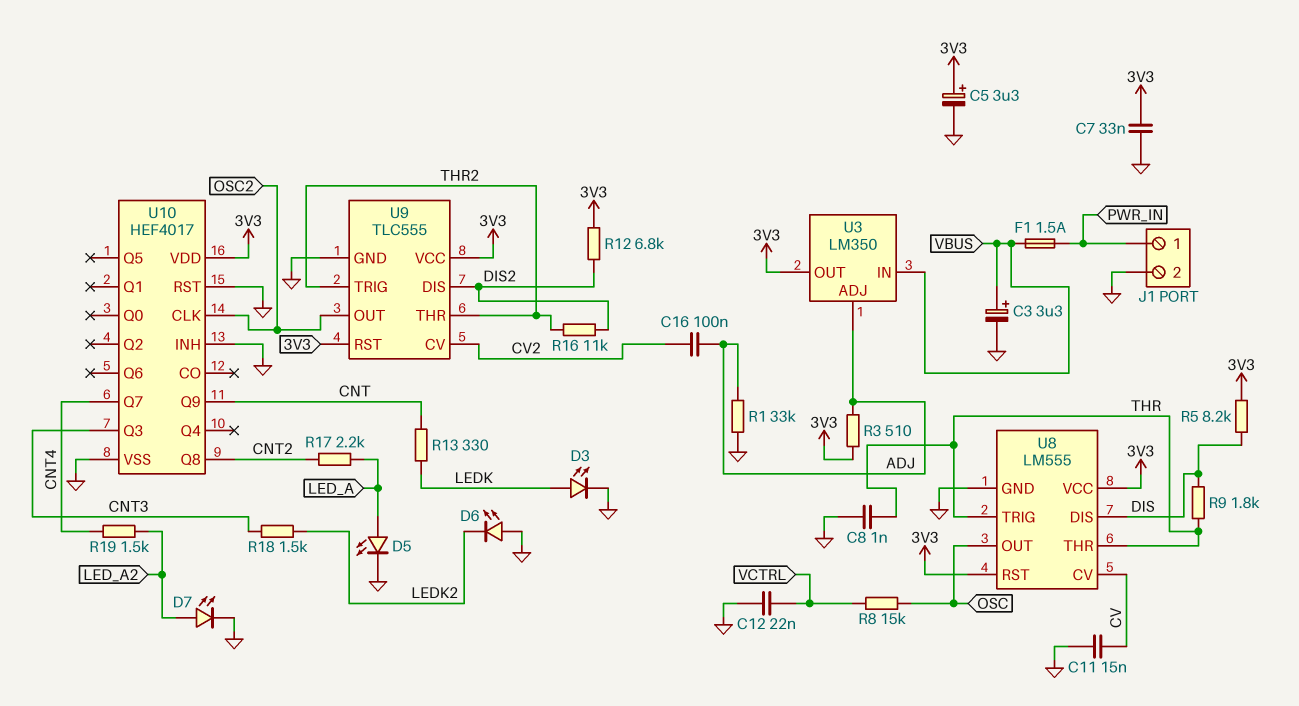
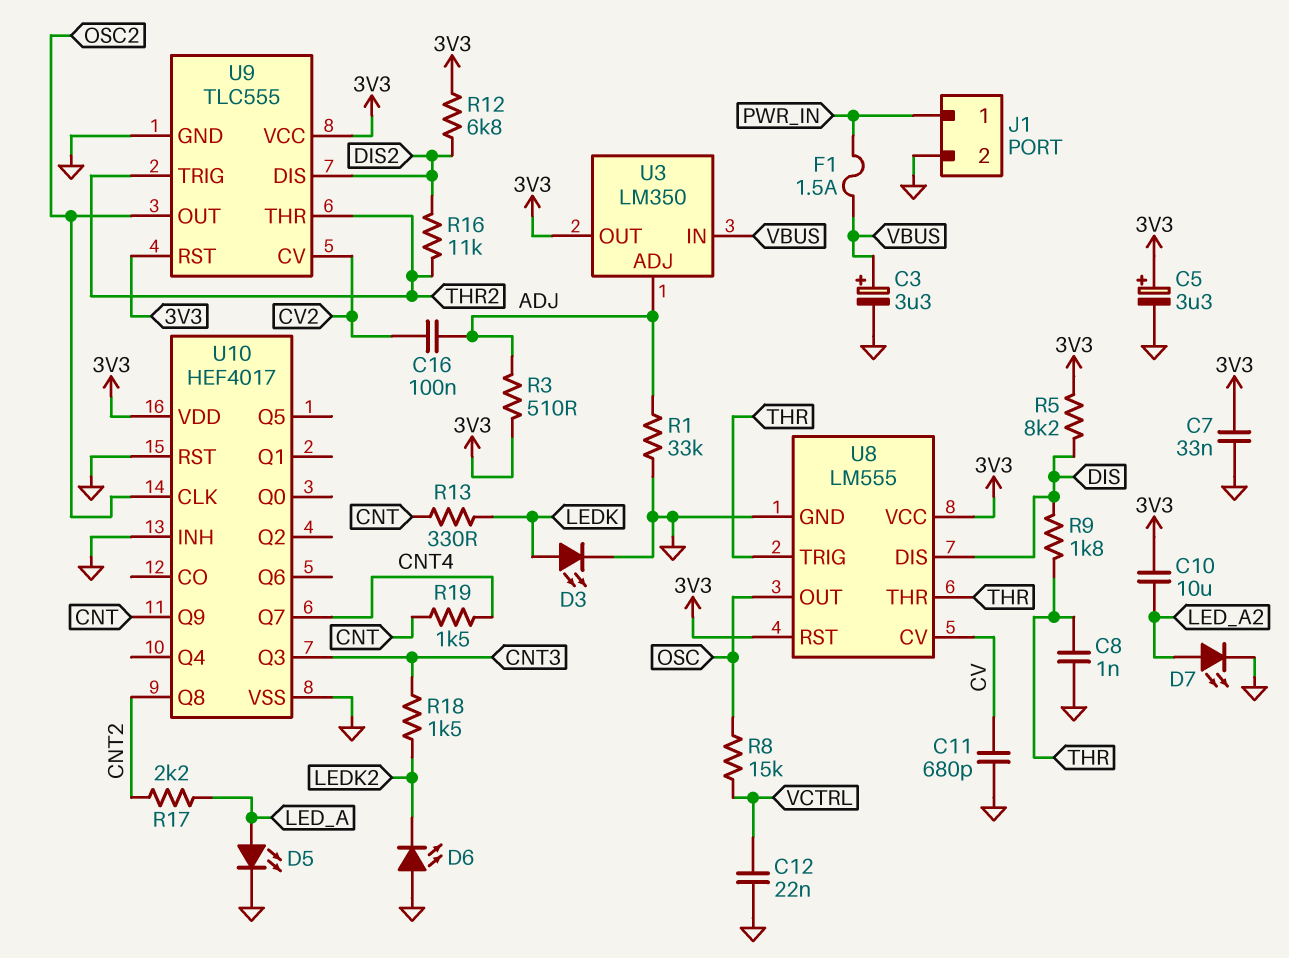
C10: none -> 10uF (3V3, LED_A2)
C11: 15nF (CV, GND) -> 680pF (CV, GND)
R19: 1.5k (CNT4, LED_A2) -> 1.5k (CNT, CNT4)

